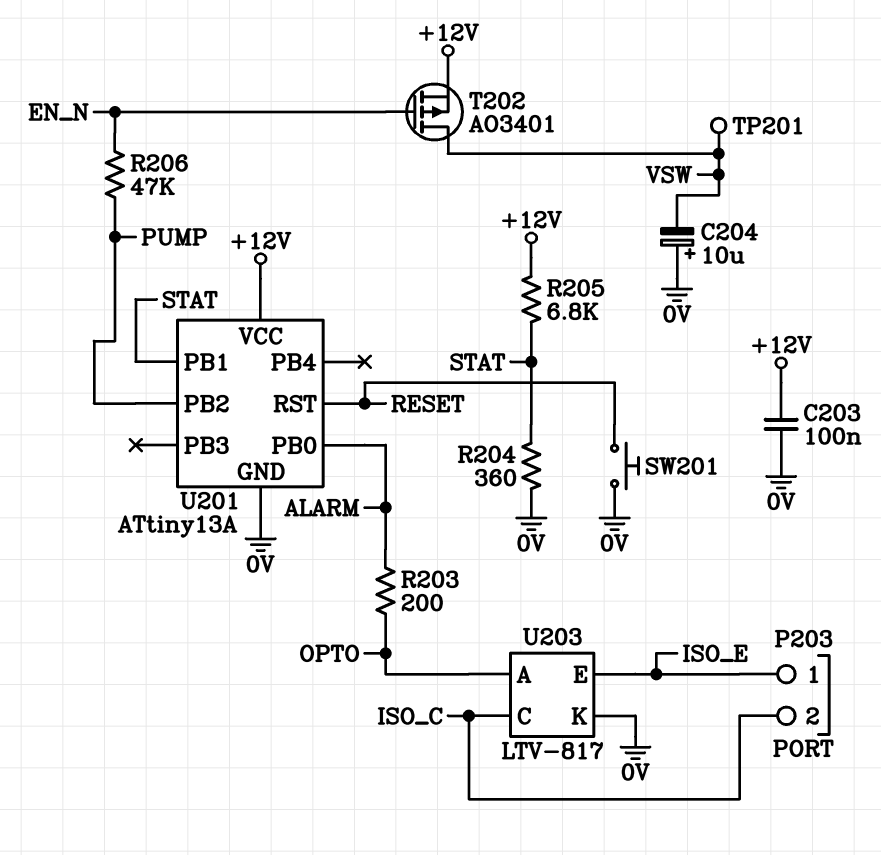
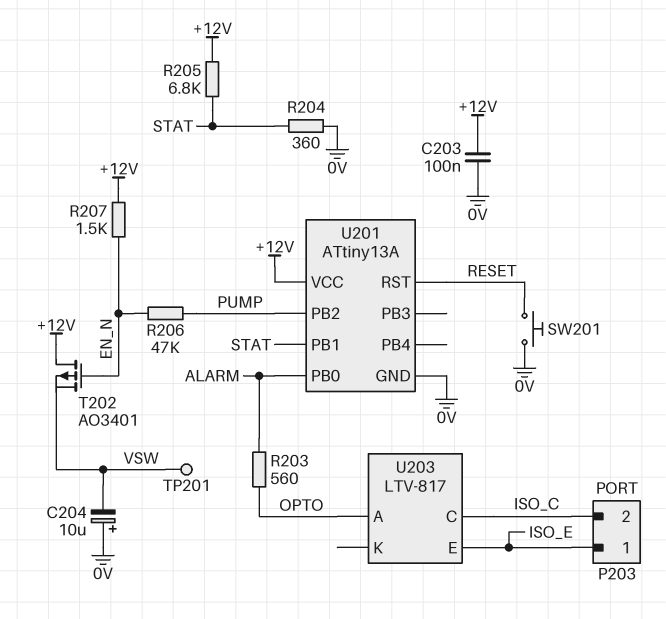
R203: 200 (ALARM, OPTO) -> 560 (ALARM, OPTO)
R207: none -> 1.5k (+12V, EN_N)
T202: PMOS AO3401 (G EN_N, D VSW, S +12V) -> PMOS AO3401 (G EN_N, D +12V, S VSW)
U203 pin K: 0V -> none

